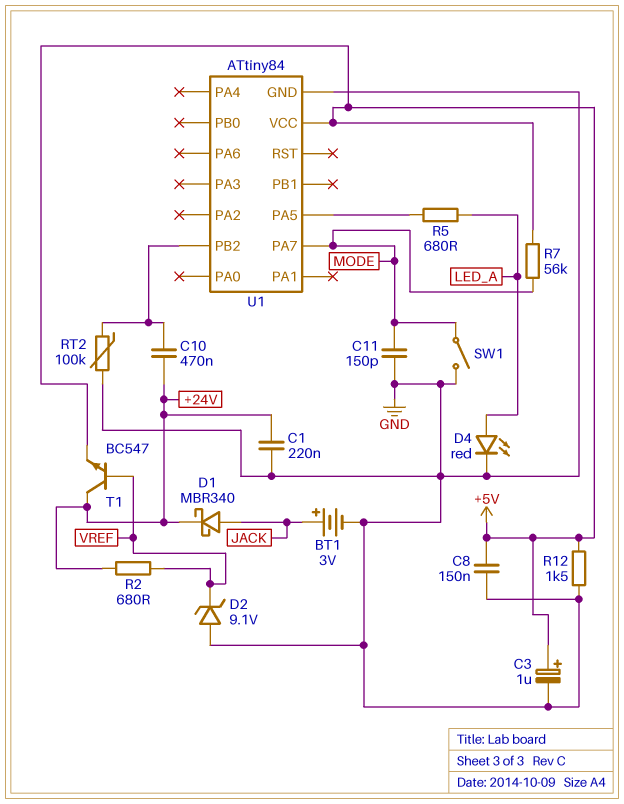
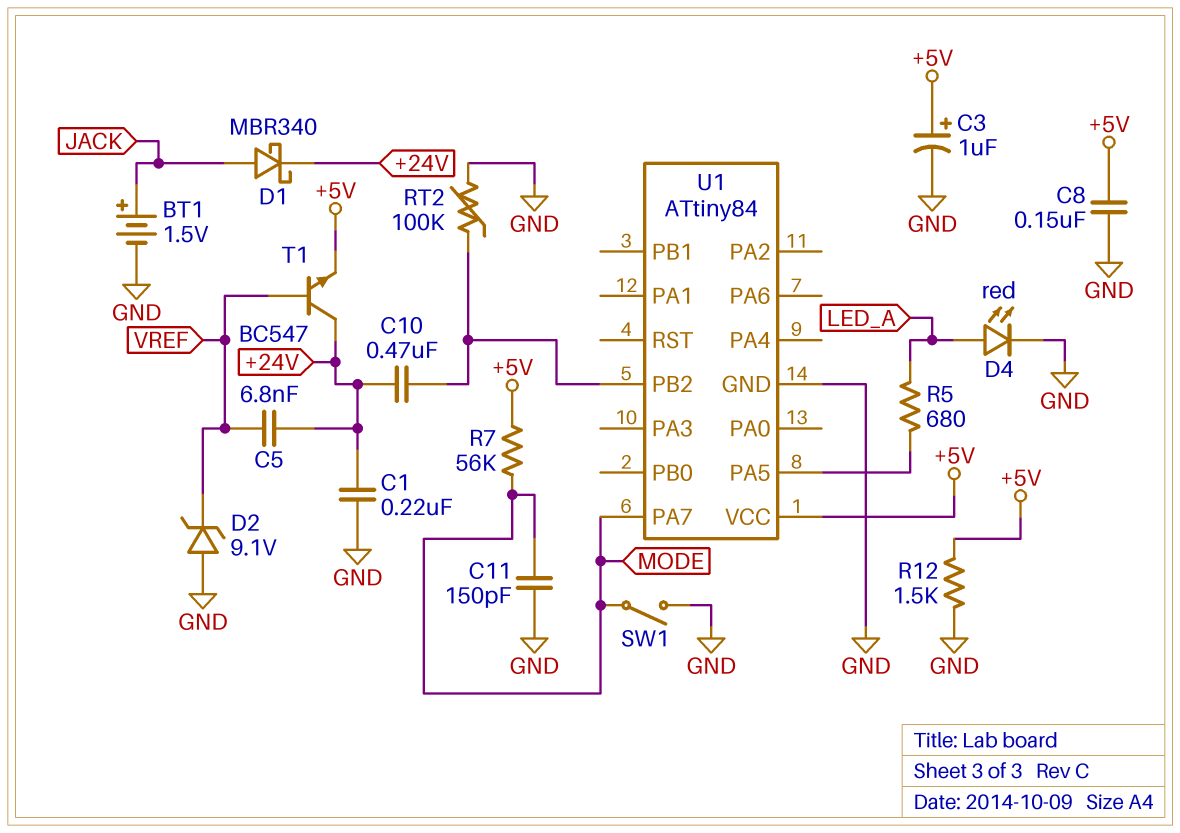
BT1: 3V (plus JACK, minus GND) -> 1.5V (plus JACK, minus GND)
C5: none -> 6.8nF (+24V, VREF)
R2: 680 (+24V, VREF) -> none

